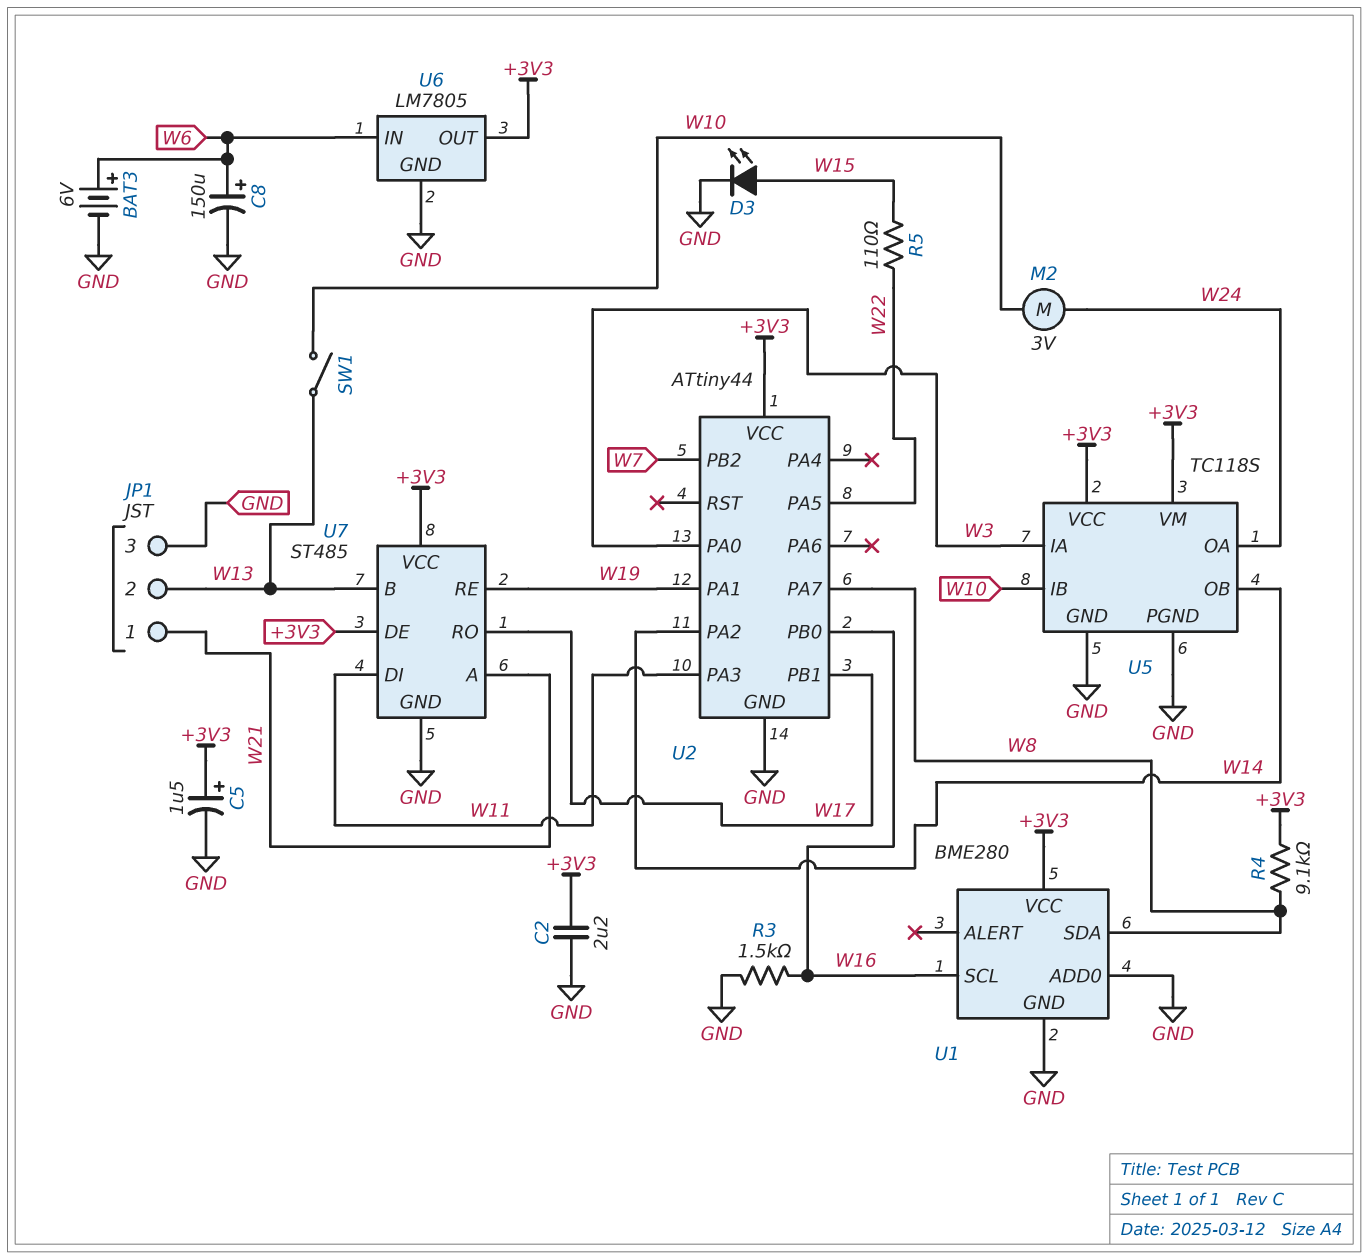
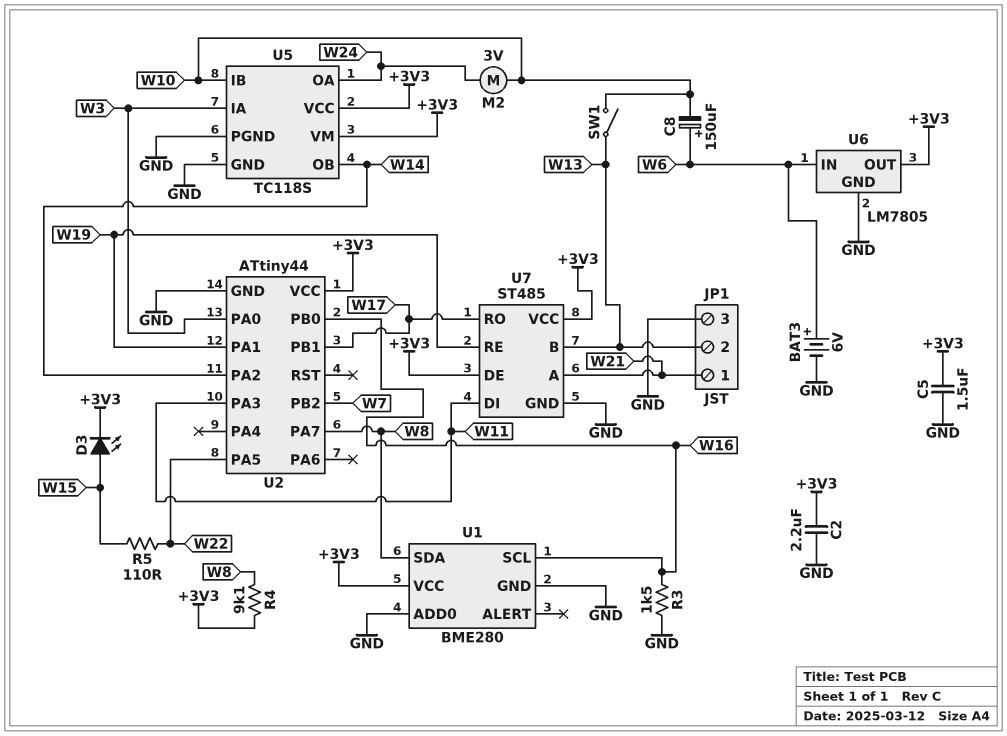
C5: 1.5uF (plus +3V3, minus GND) -> 1.5uF (+3V3, GND)
C8: 150uF (plus W6, minus GND) -> 150uF (plus W6, minus W10)
D3: LED (A W15, K GND) -> LED (A W15, K +3V3)

